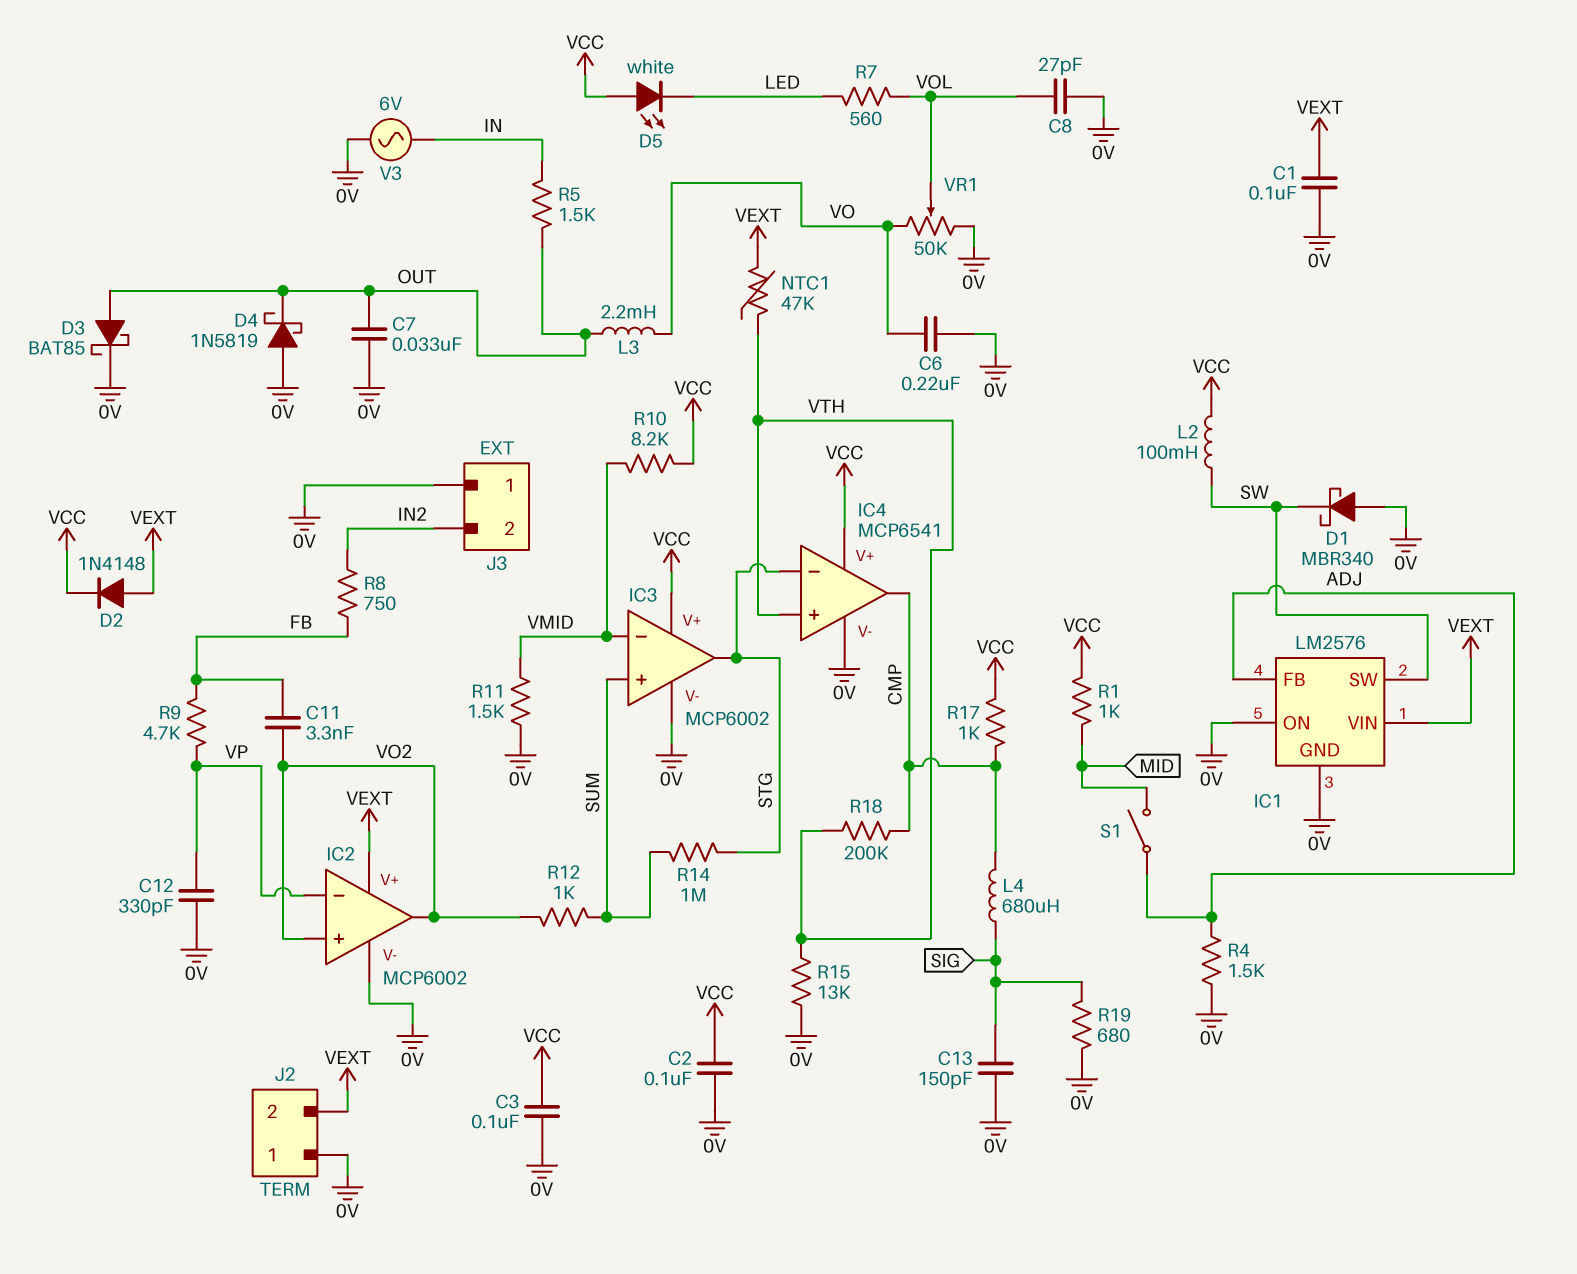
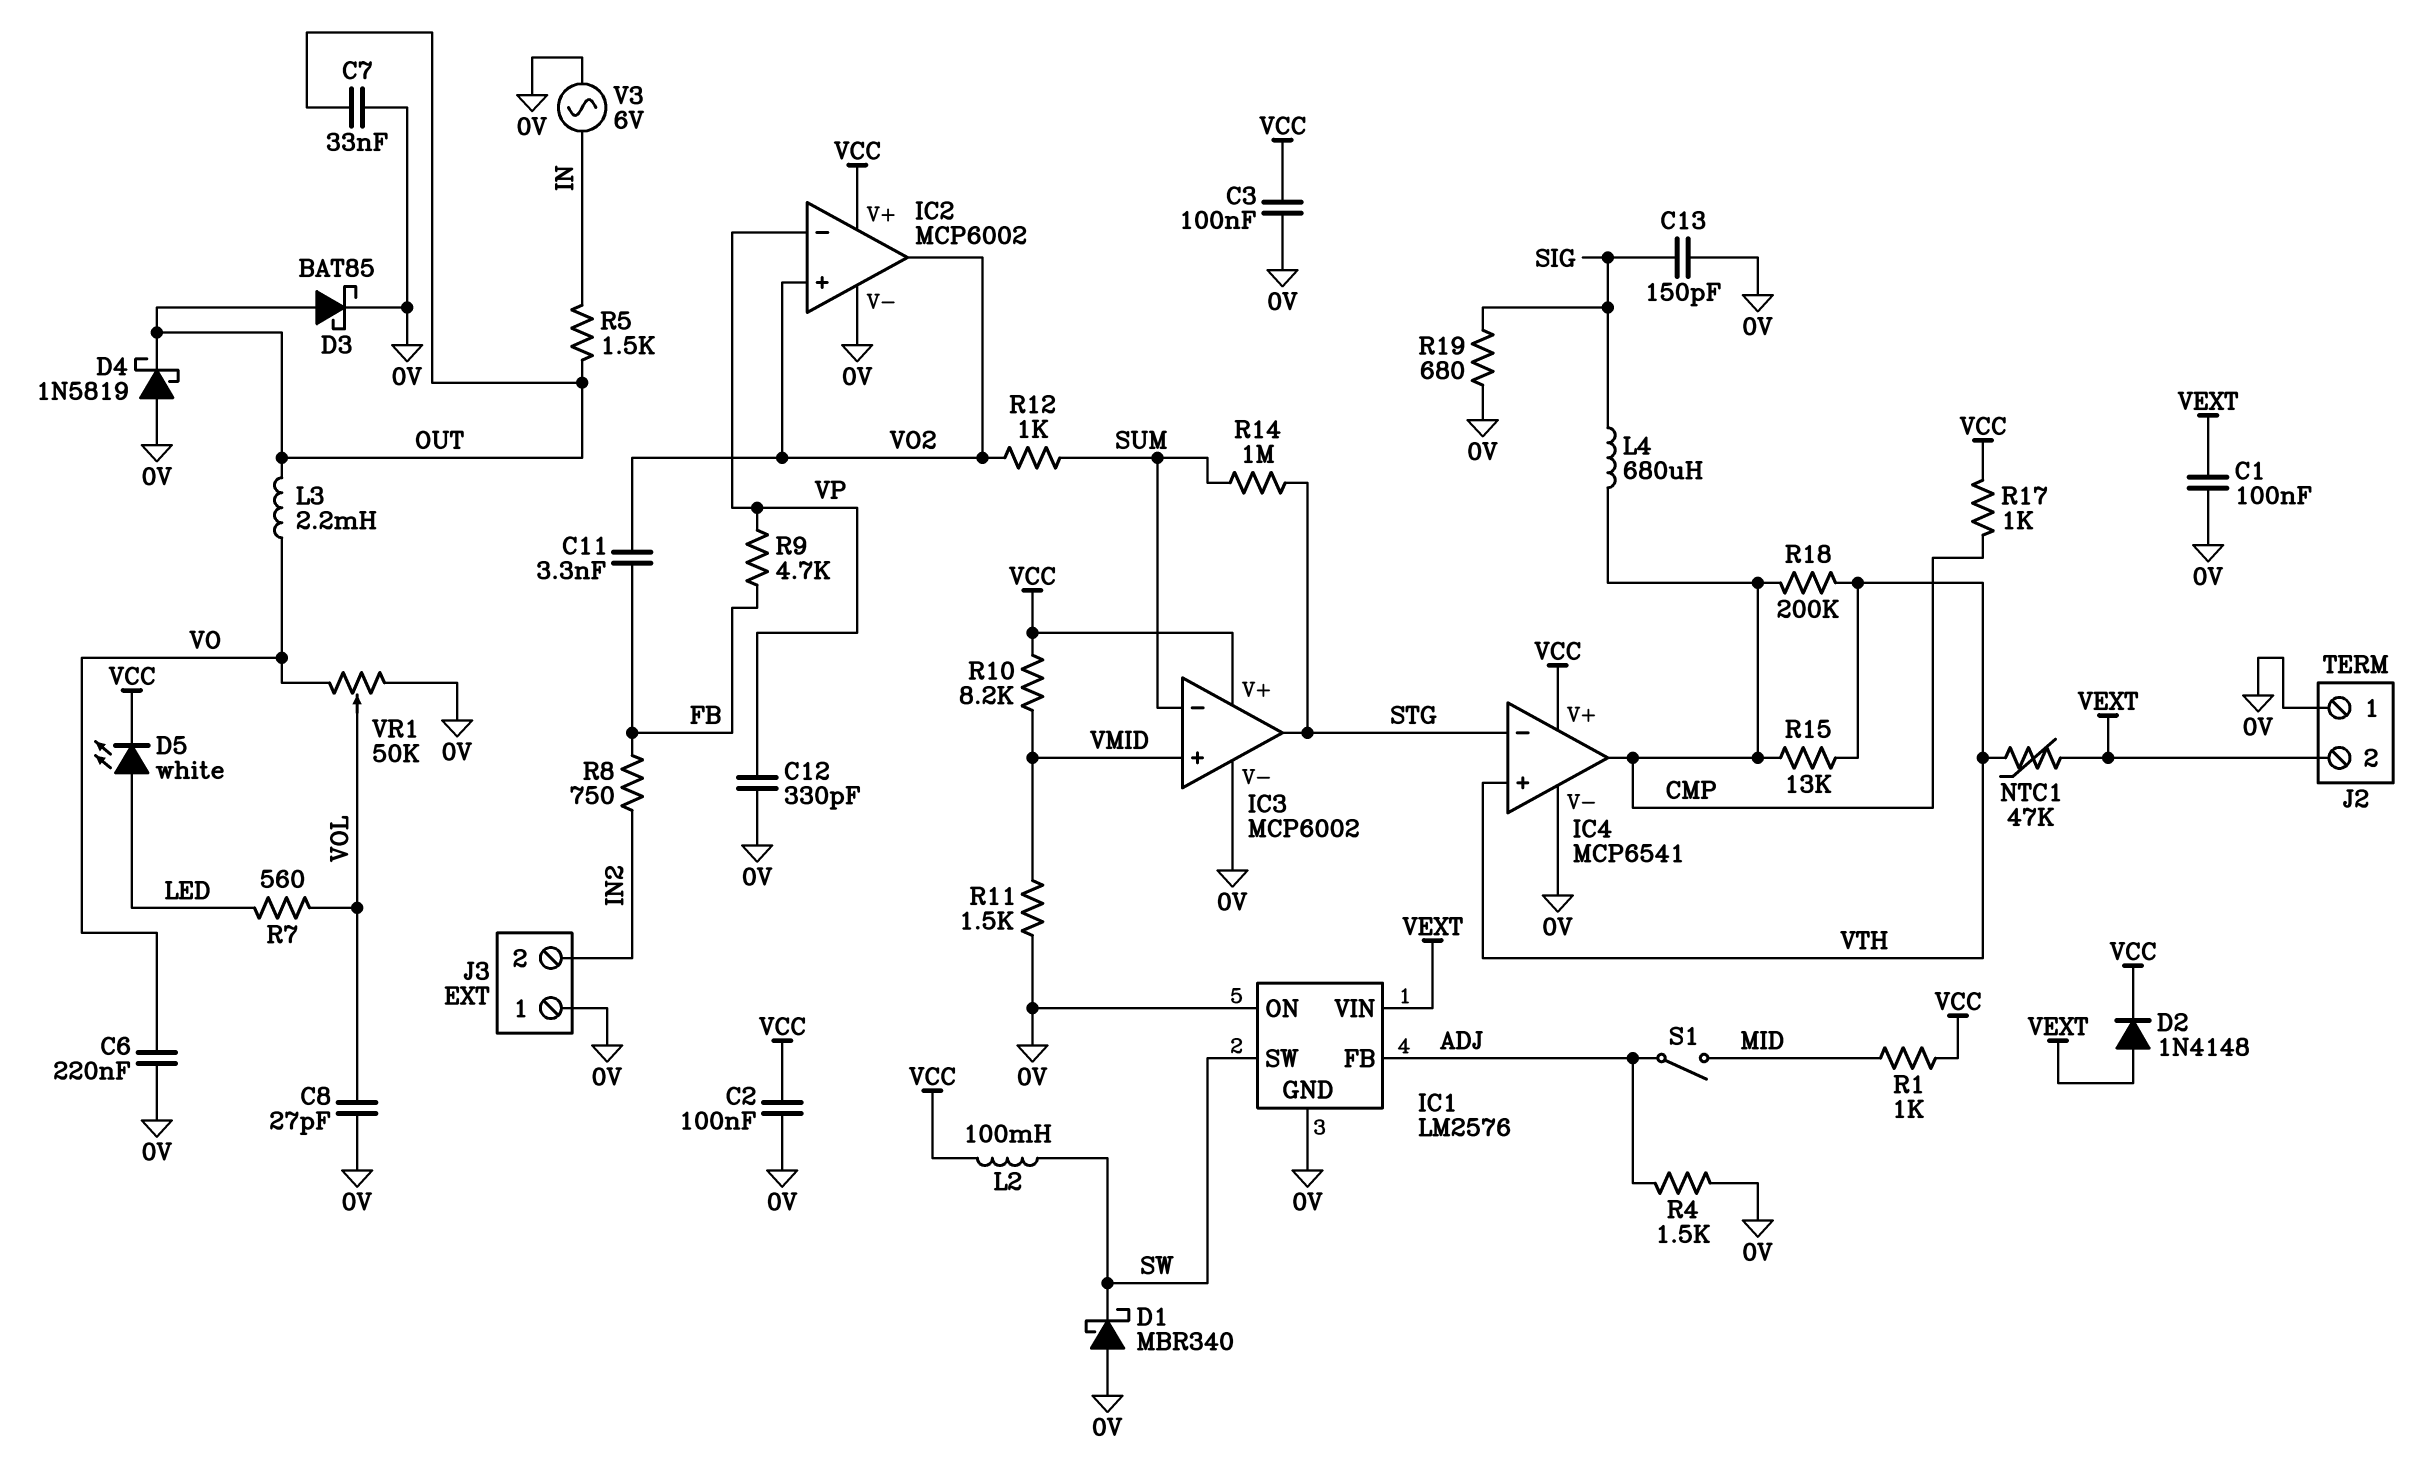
D5: LED white (A VCC, K LED) -> LED white (A LED, K VCC)
IC2 pin V+: VEXT -> VCC
IC3 pin in+: SUM -> VMID
IC3 pin in-: VMID -> SUM
R15: 13k (0V, VTH) -> 13k (CMP, VTH)

